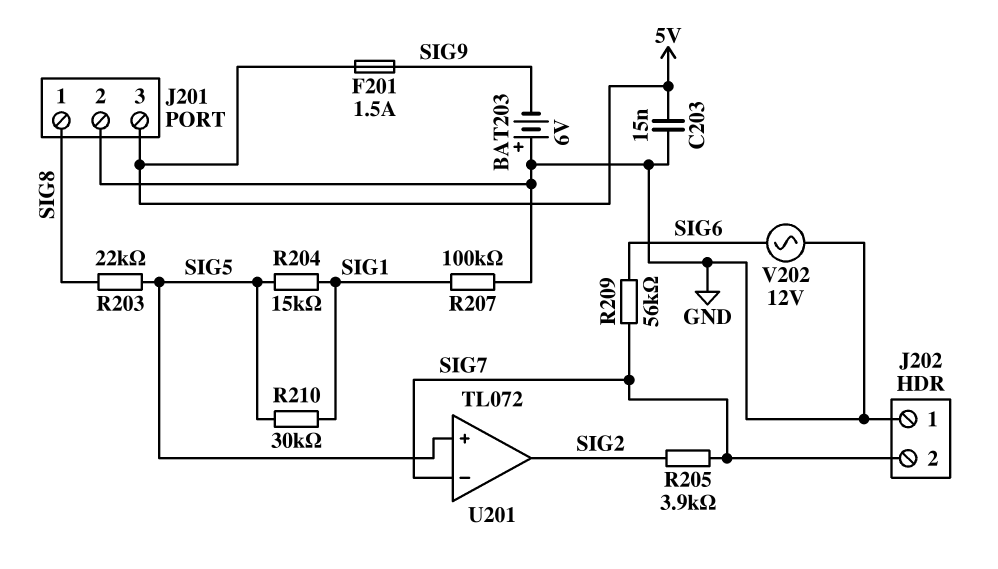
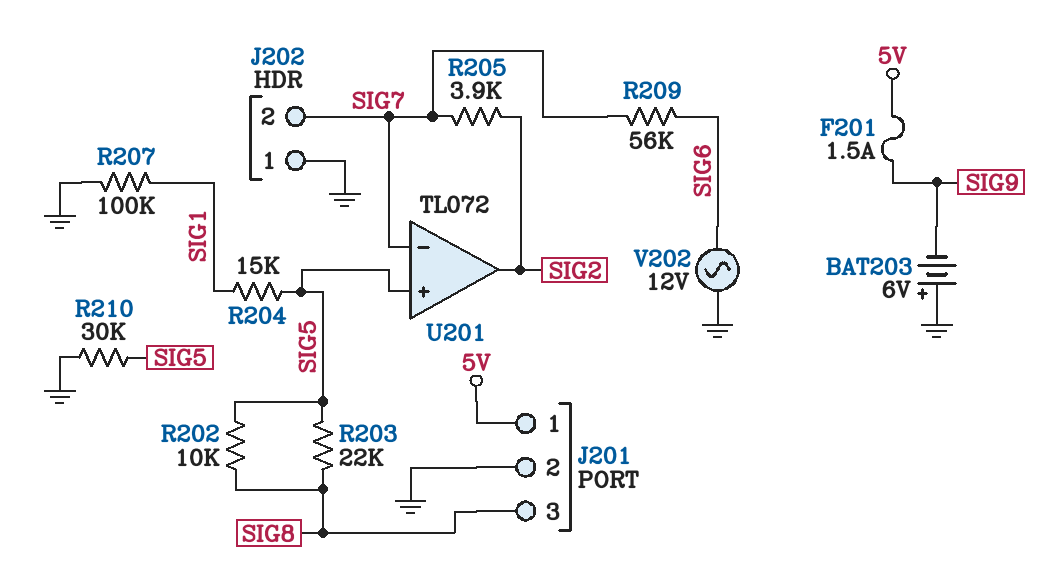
C203: 15nF (5V, GND) -> none
J201 pin 1: SIG8 -> 5V
J201 pin 3: 5V -> SIG8
R202: none -> 10k (SIG5, SIG8)
R210: 30k (SIG1, SIG5) -> 30k (GND, SIG5)

